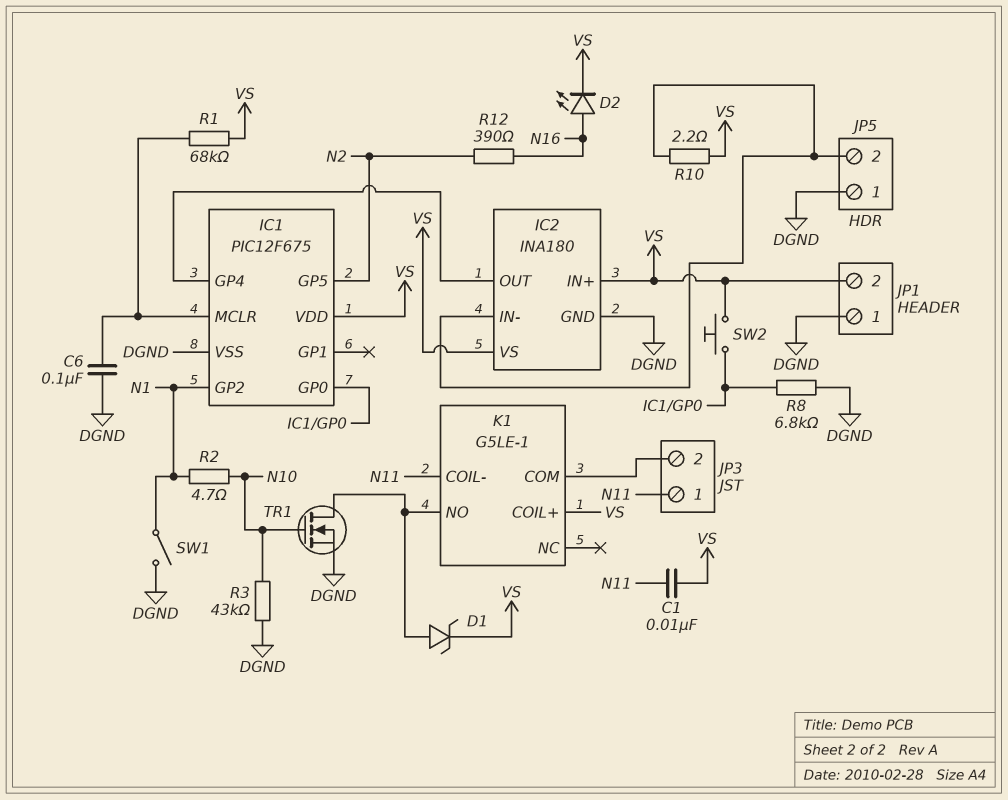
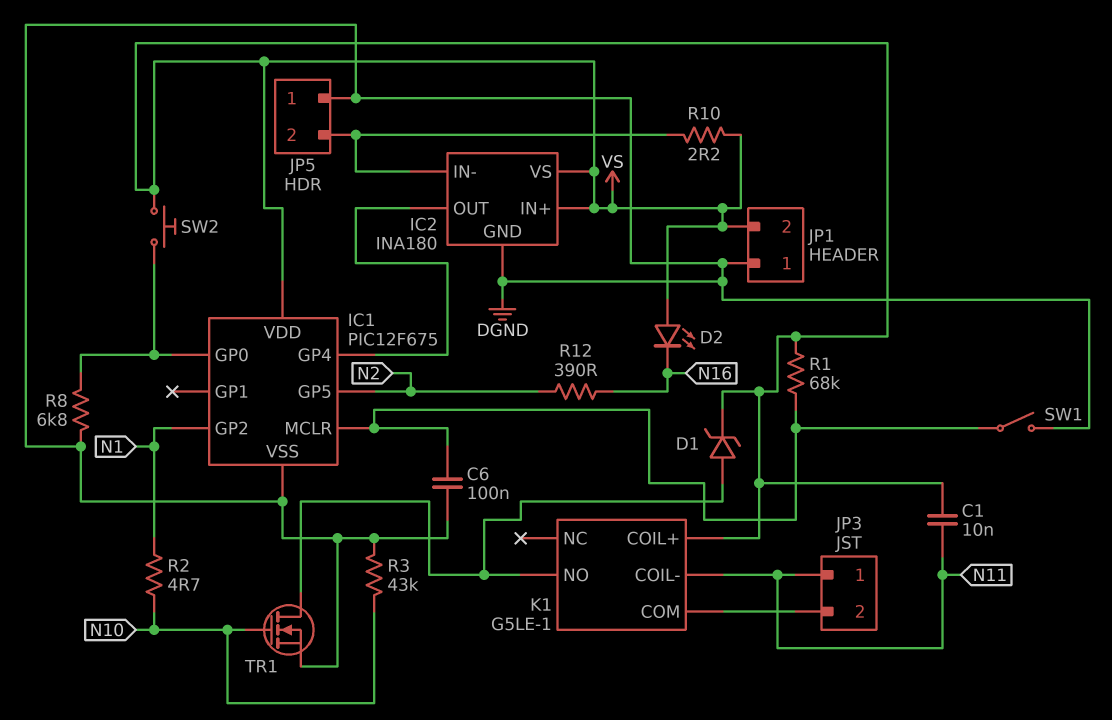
D2: LED (A N16, K VS) -> LED (A VS, K N16)
SW1: switch (DGND, N1) -> switch (DGND, IC1/MCLR)

